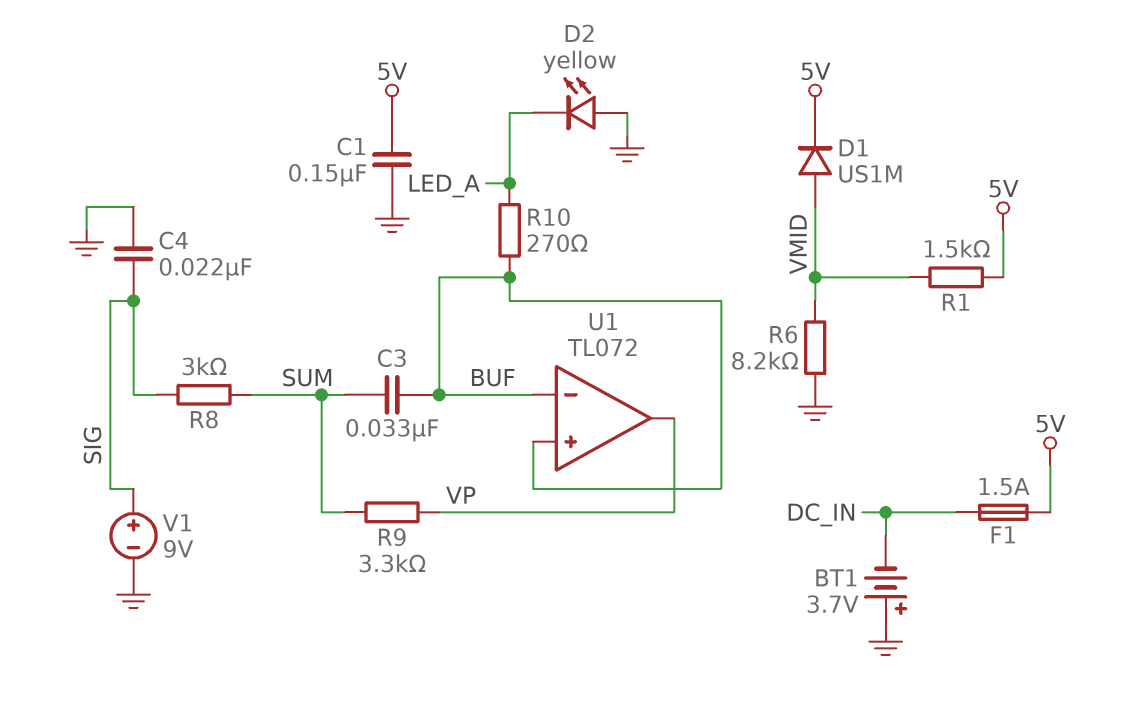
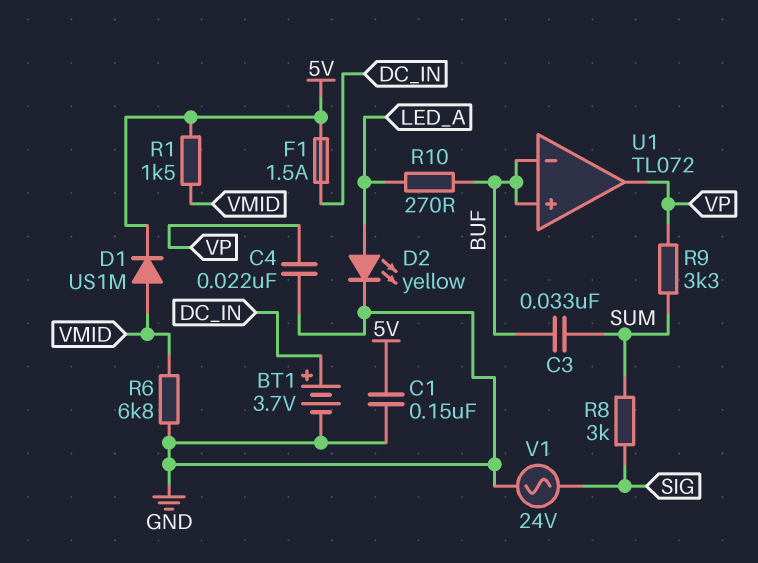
BT1: 3.7V (plus GND, minus DC_IN) -> 3.7V (plus DC_IN, minus GND)
C4: 22nF (GND, SIG) -> 22nF (GND, VP)
D2: LED yellow (A GND, K LED_A) -> LED yellow (A LED_A, K GND)
R6: 8.2k (GND, VMID) -> 6.8k (GND, VMID)
V1: 9V (plus SIG, minus GND) -> AC 24V (GND, SIG)

